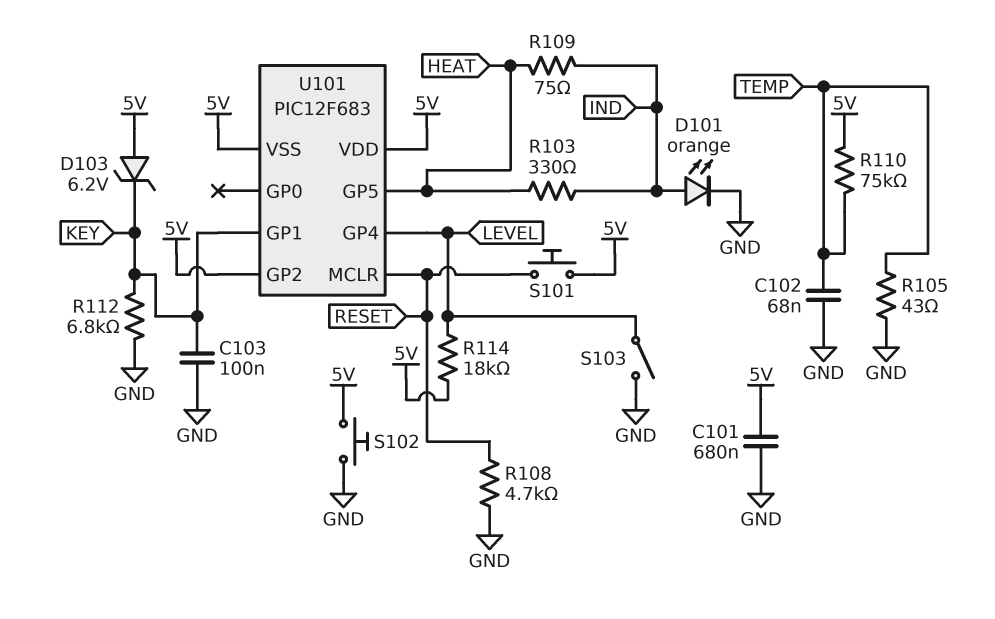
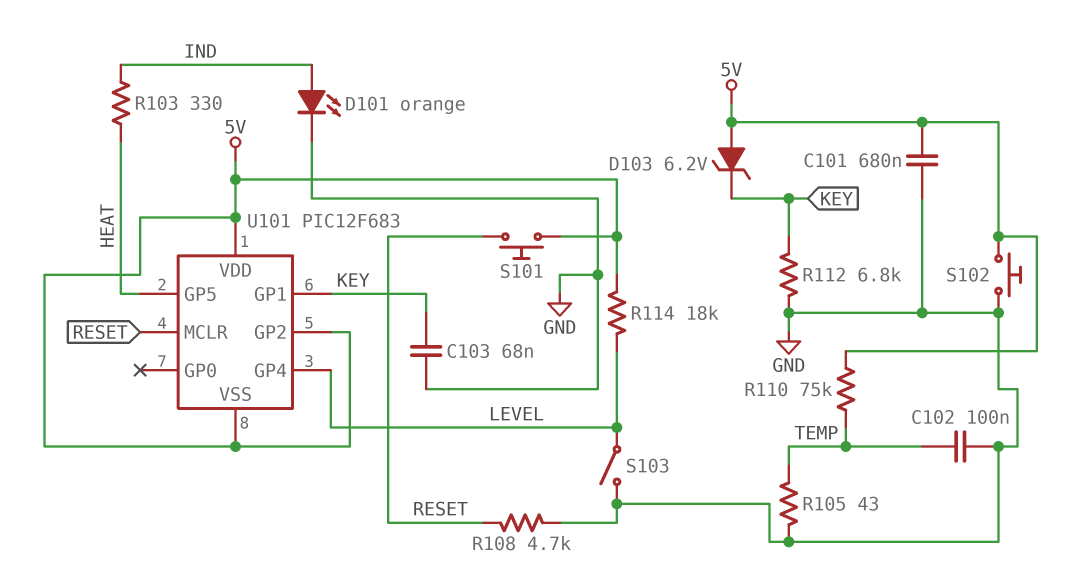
C102: 68nF (GND, TEMP) -> 100nF (GND, TEMP)
C103: 100nF (GND, KEY) -> 68nF (GND, KEY)
R109: 75 (HEAT, IND) -> none

